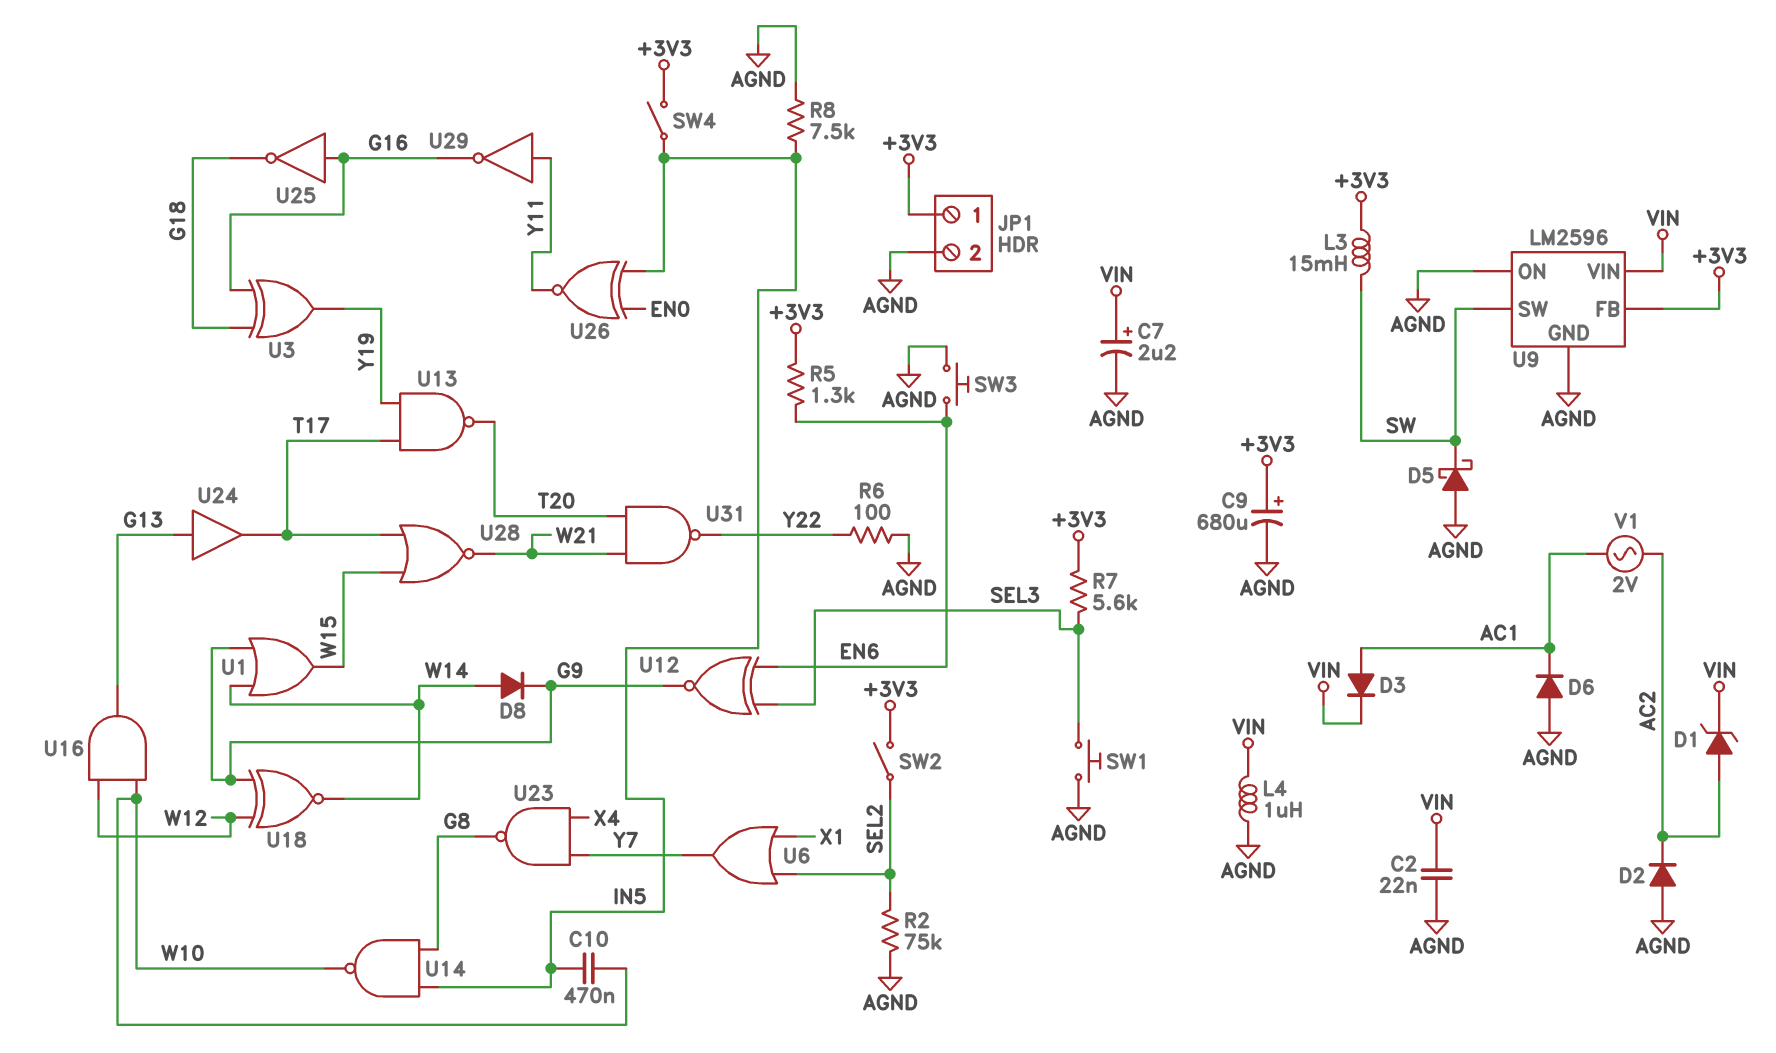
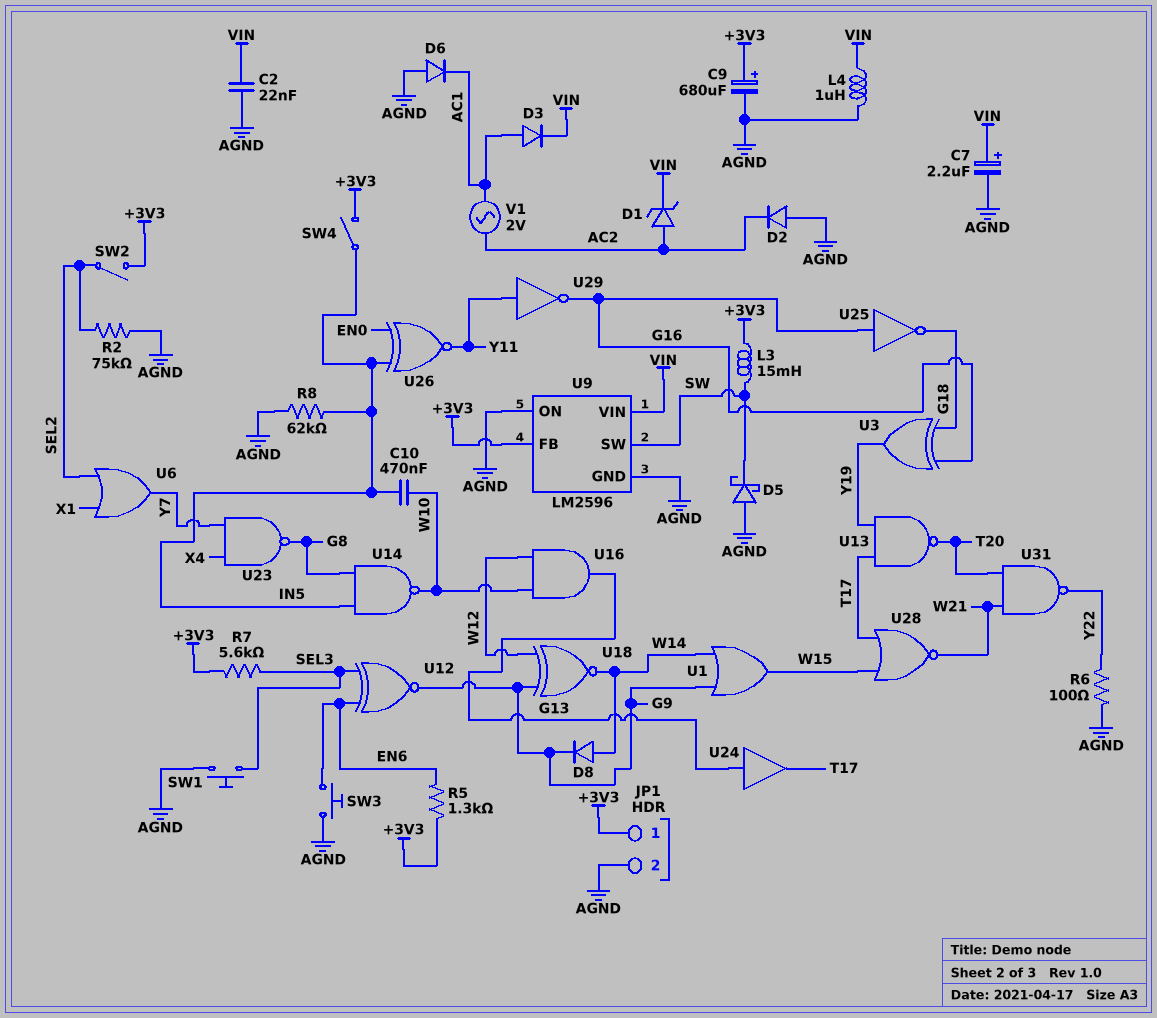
R8: 7.5k (AGND, IN5) -> 62k (AGND, IN5)

